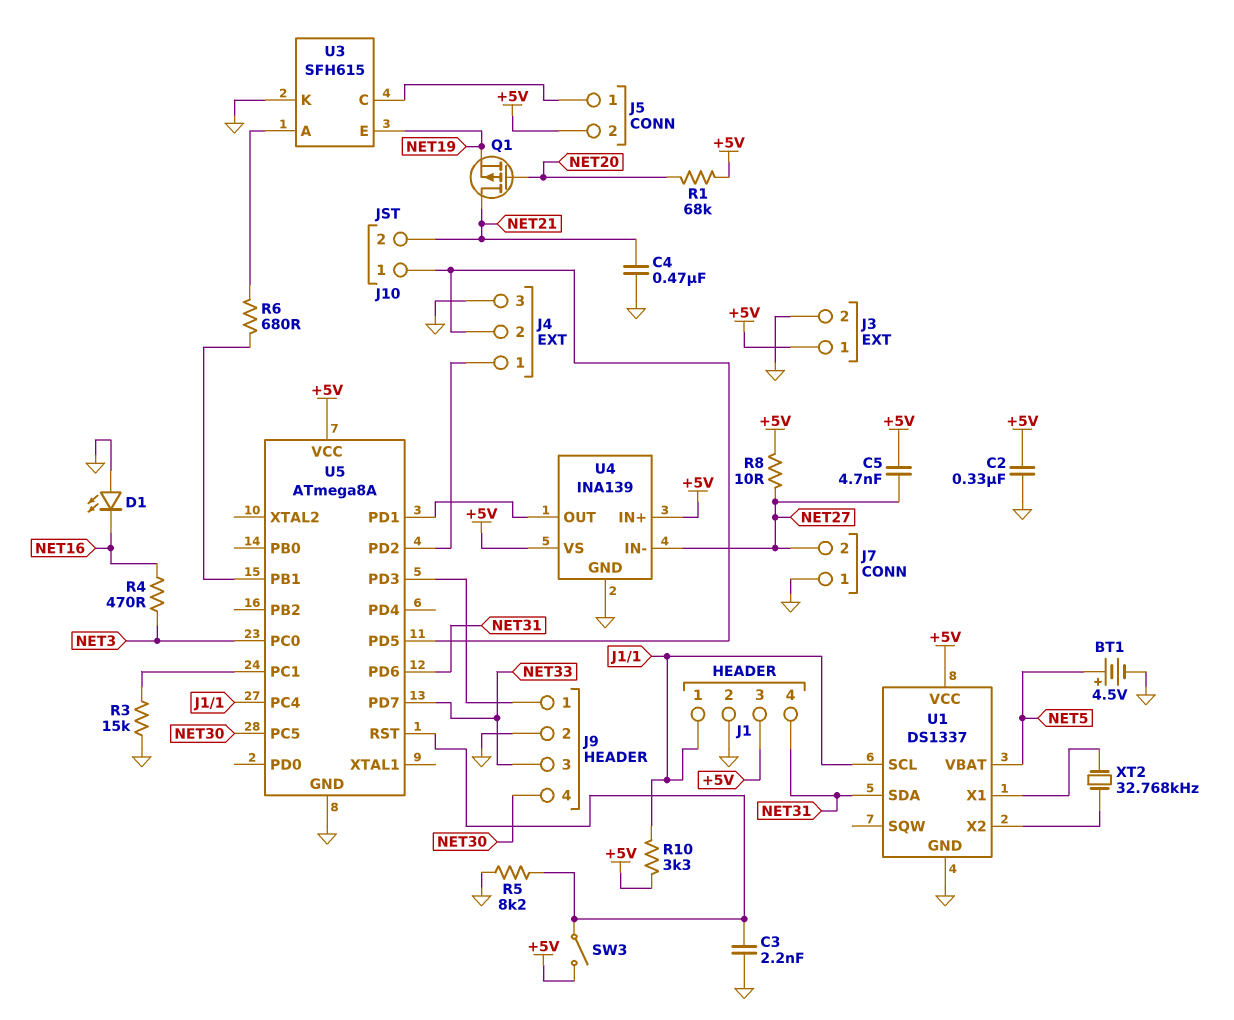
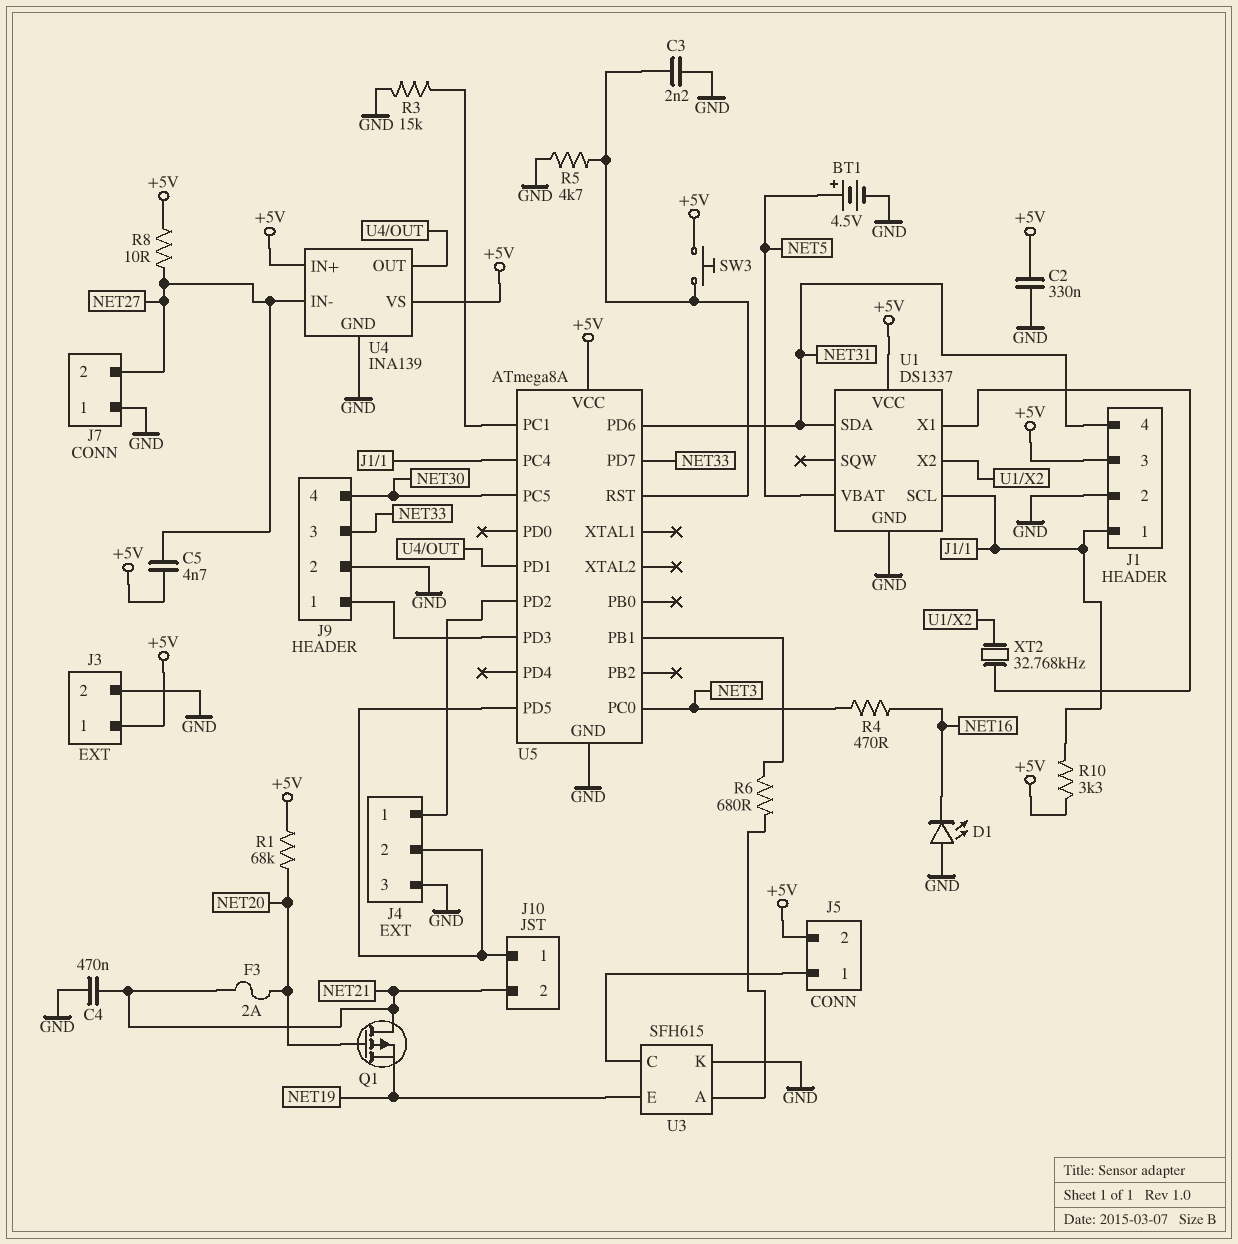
F3: none -> 2A (NET20, NET21)
R5: 8.2k (GND, U5/RST) -> 4.7k (GND, U5/RST)
SW3: switch (+5V, U5/RST) -> button (+5V, U5/RST)

